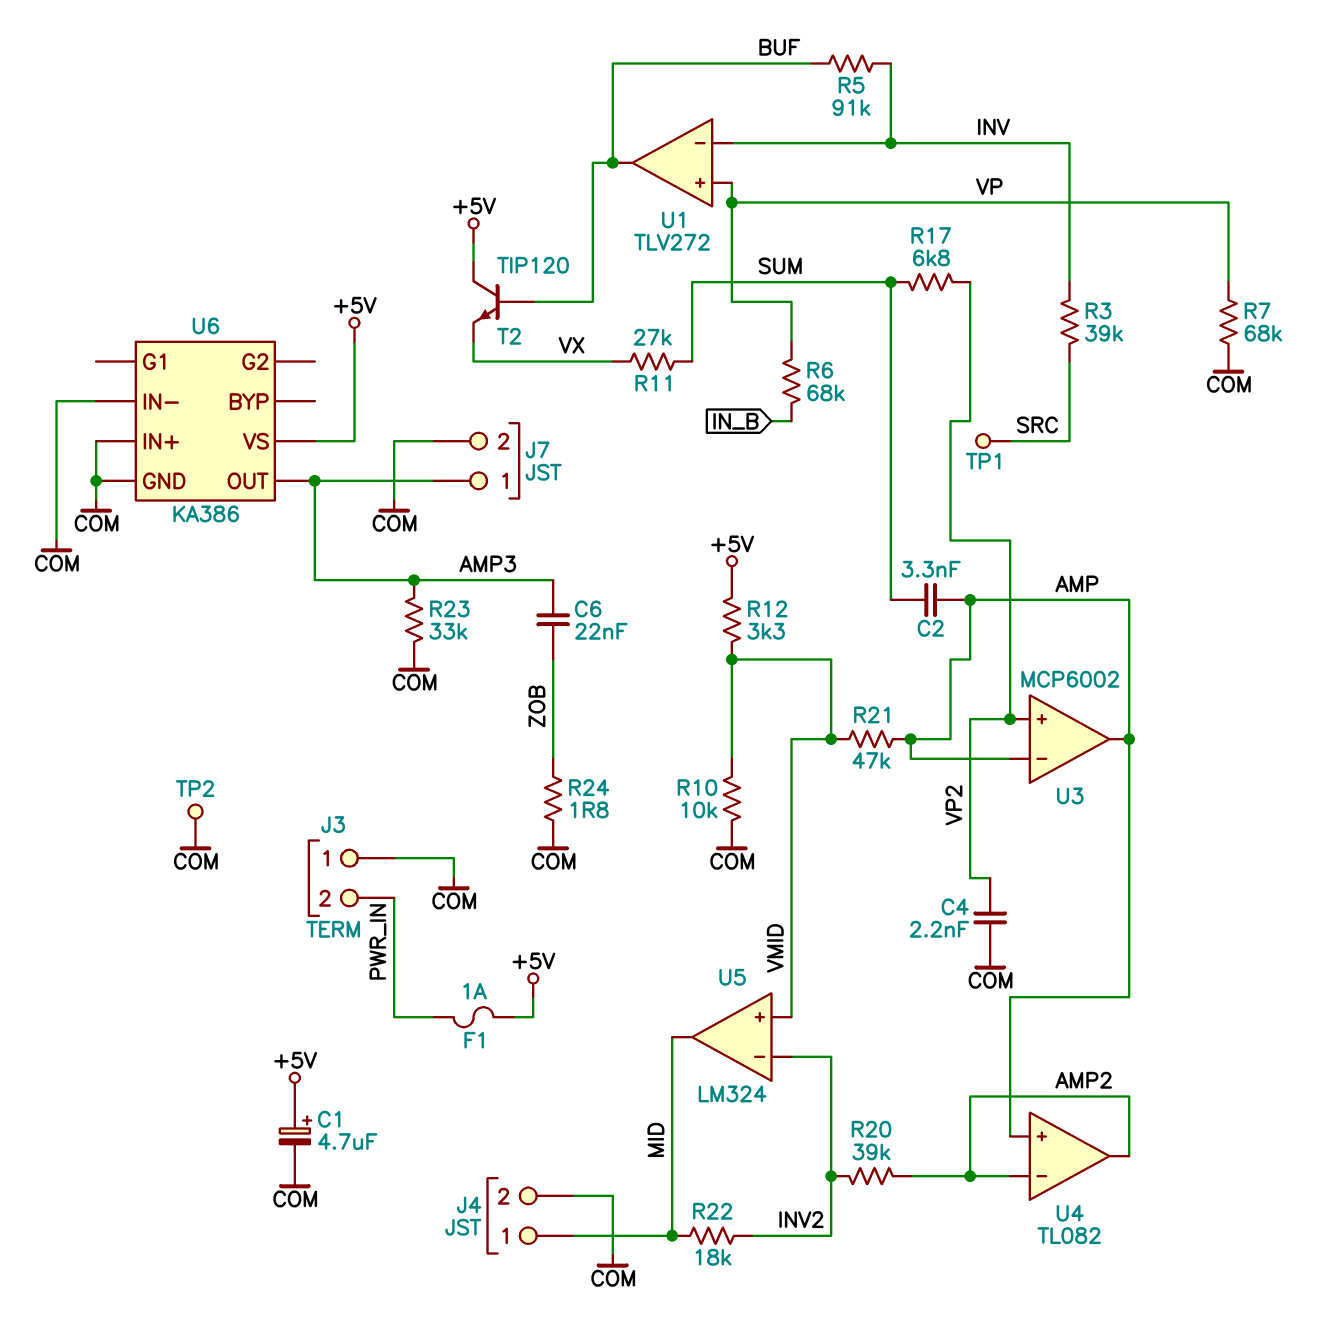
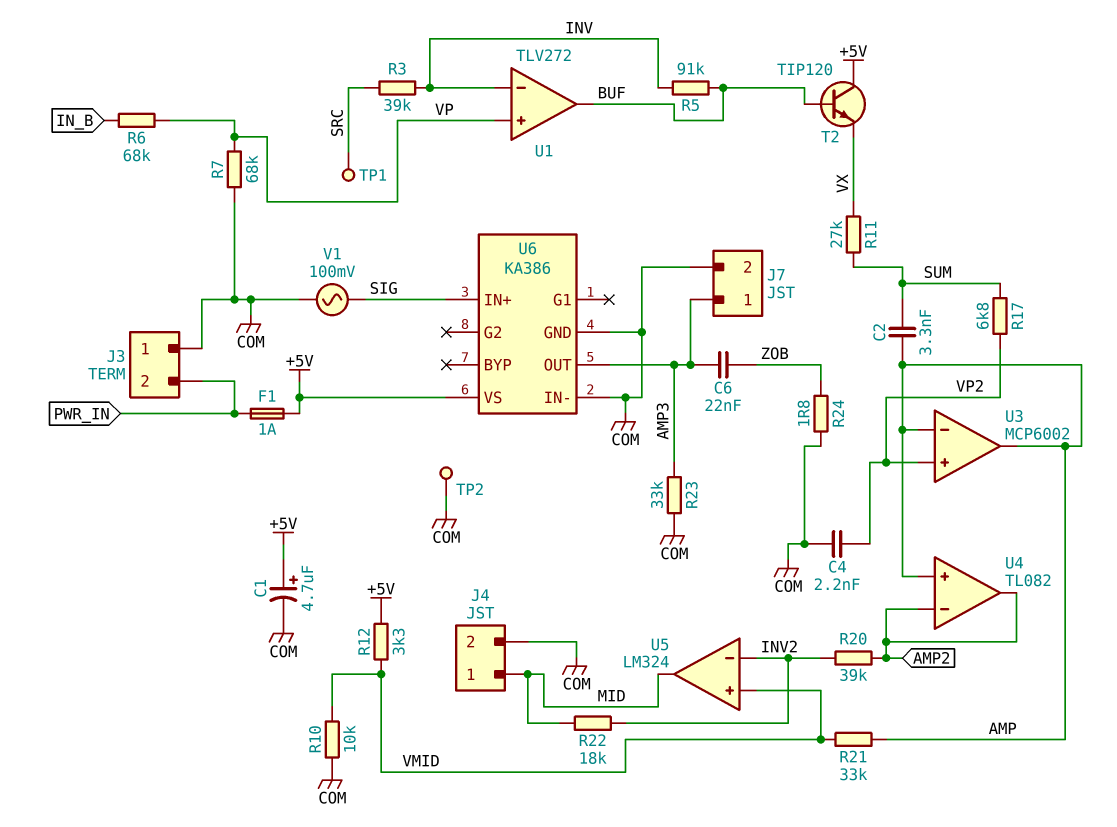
R21: 47k (AMP, VMID) -> 33k (AMP, VMID)
U6 pin IN+: COM -> SIG
V1: none -> AC 100mV (COM, SIG)

